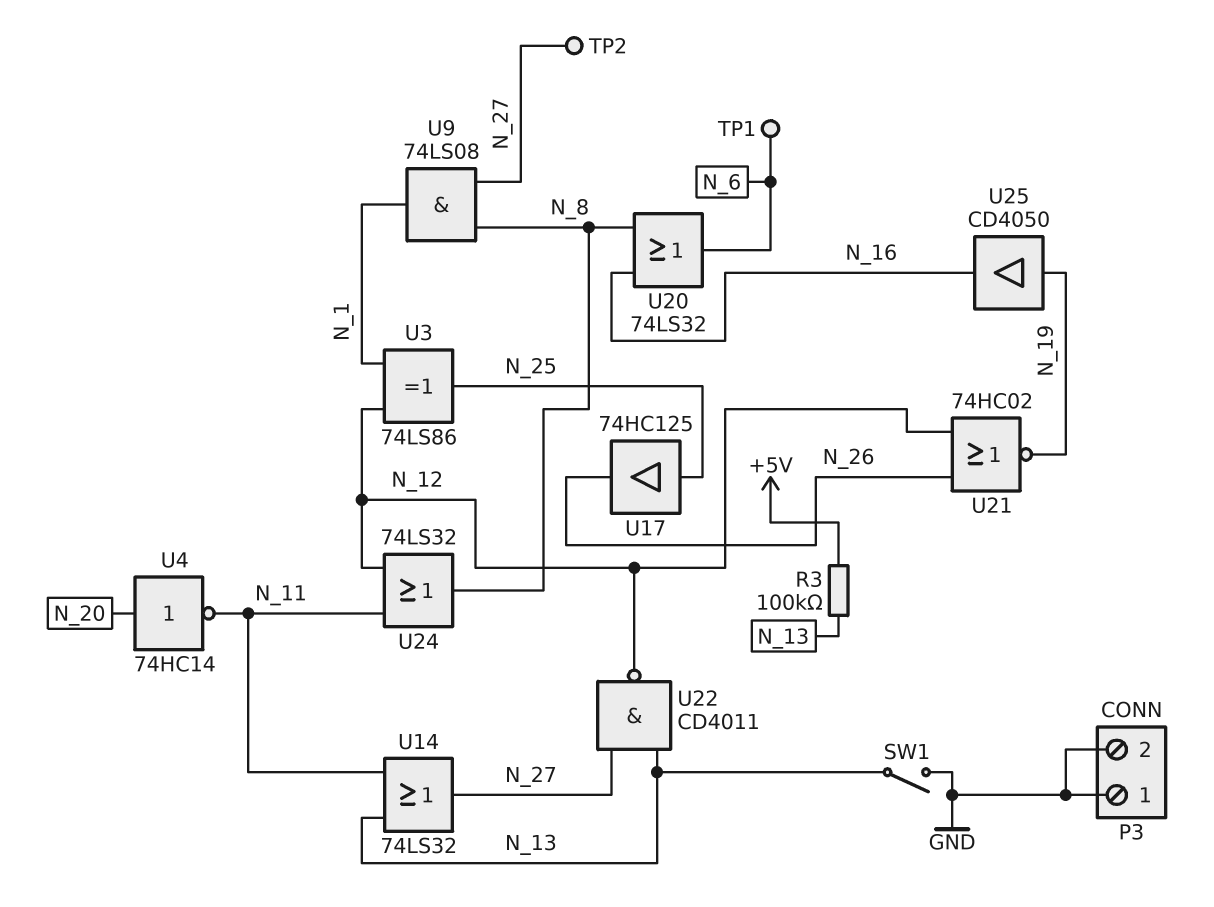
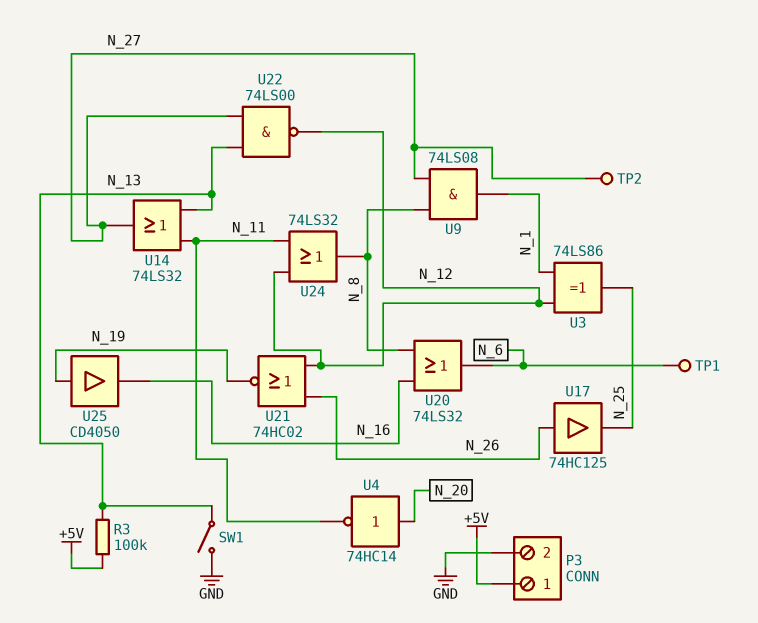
P3 pin 1: GND -> +5V
U17: buffer 74HC125 (in N_25, out N_26) -> buffer 74HC125 (in N_26, out N_25)
U22: NAND CD4011 (in N_13, in N_27, out N_12) -> NAND 74LS00 (in N_13, in N_27, out N_12)

